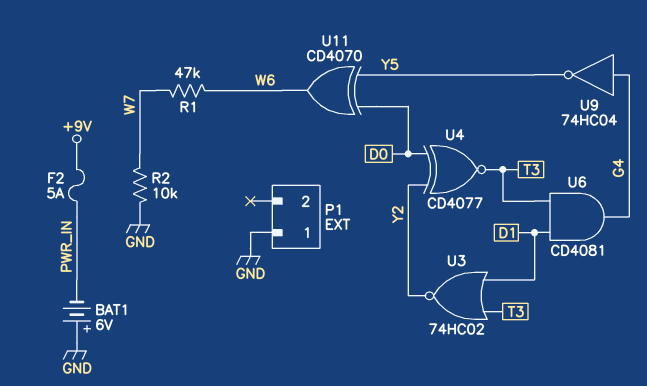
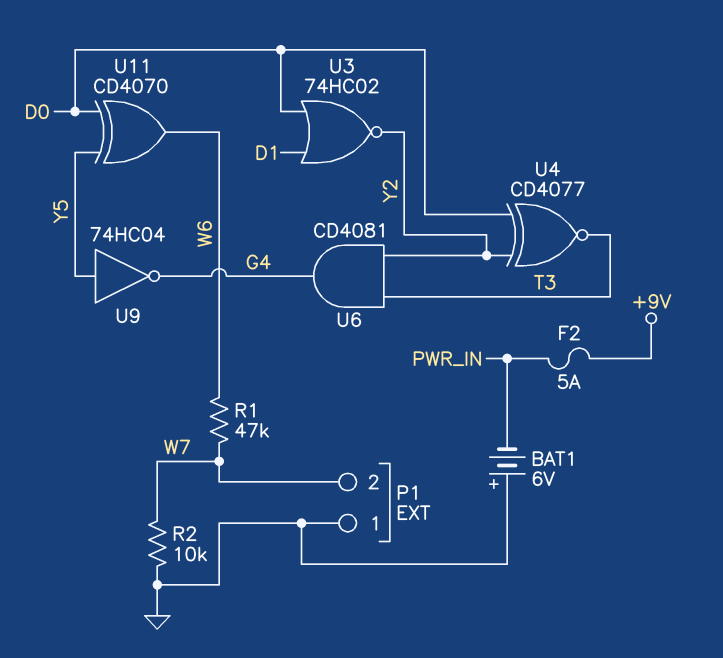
P1 pin 2: none -> W7
U3: NOR 74HC02 (in D1, in T3, out Y2) -> NOR 74HC02 (in D0, in D1, out Y2)
U6: AND CD4081 (in D1, in T3, out G4) -> AND CD4081 (in T3, in Y2, out G4)
U9: NOT 74HC04 (in G4, out Y5) -> NOT 74HC04 (in Y5, out G4)

